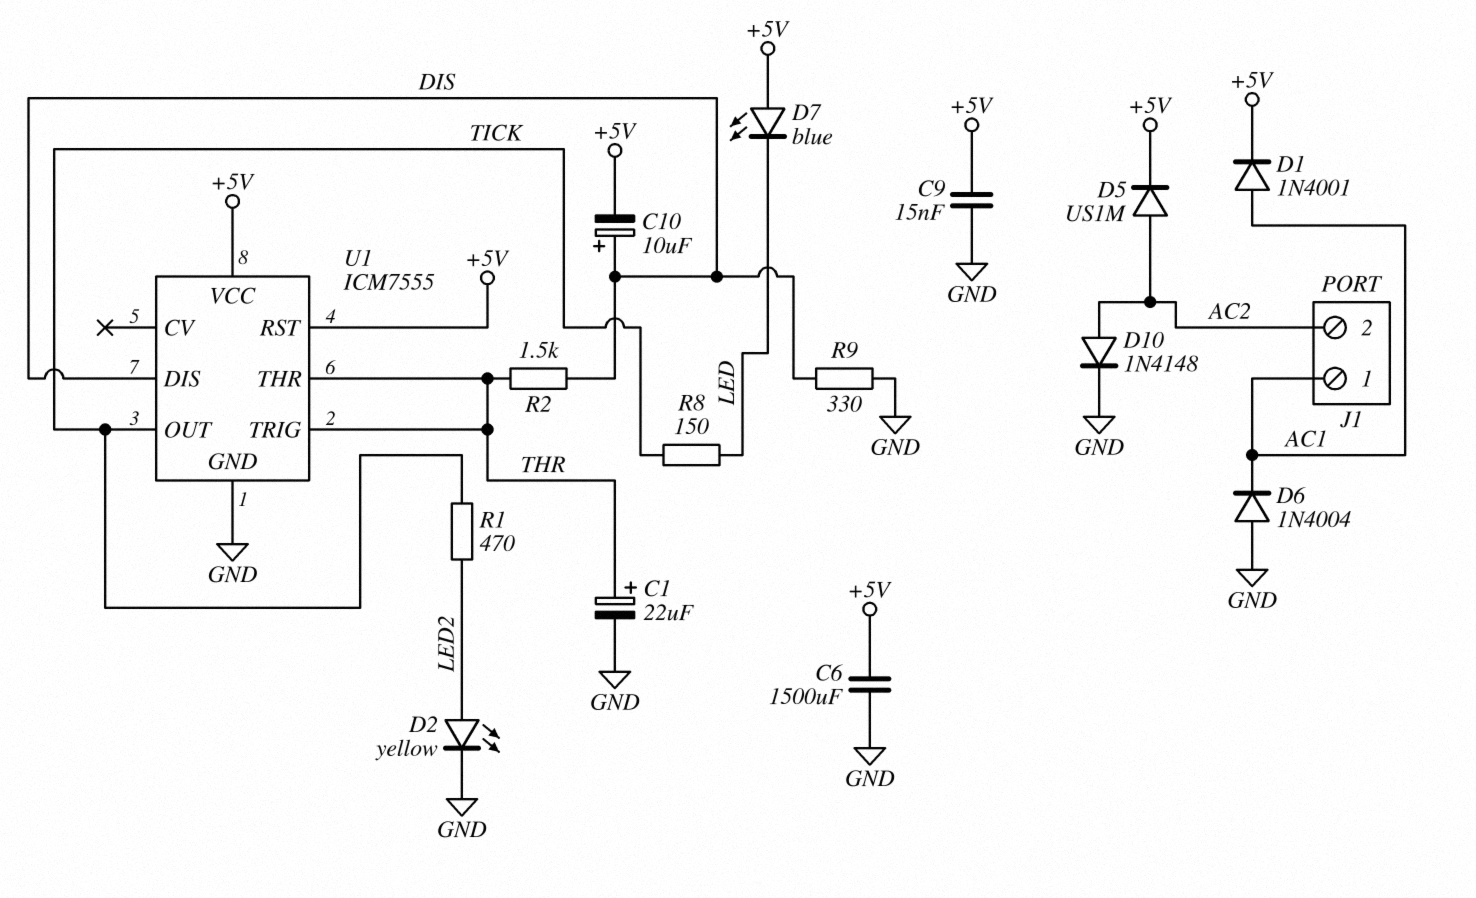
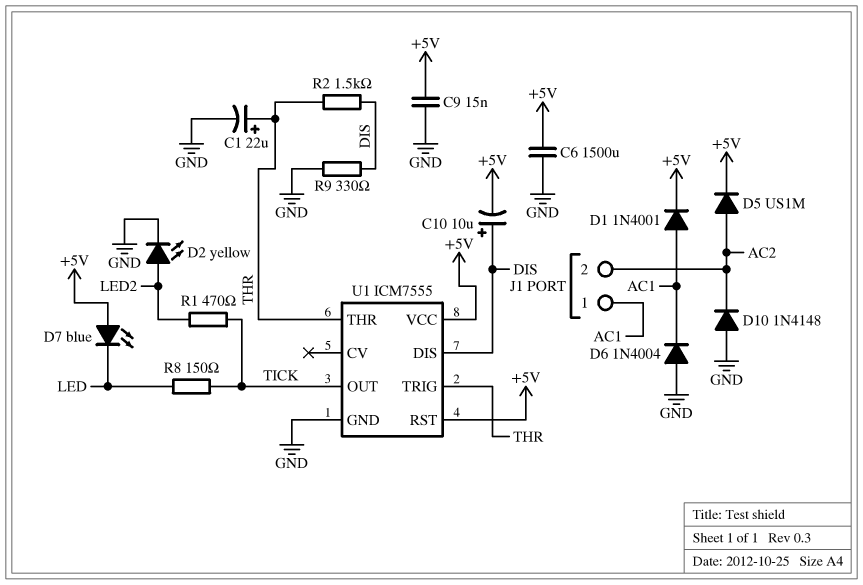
D10: diode 1N4148 (A AC2, K GND) -> diode 1N4148 (A GND, K AC2)

